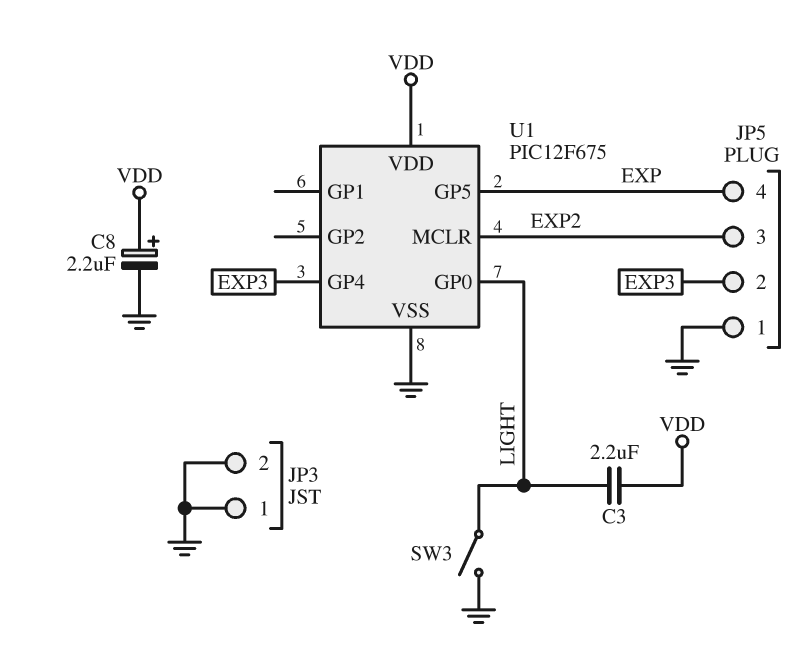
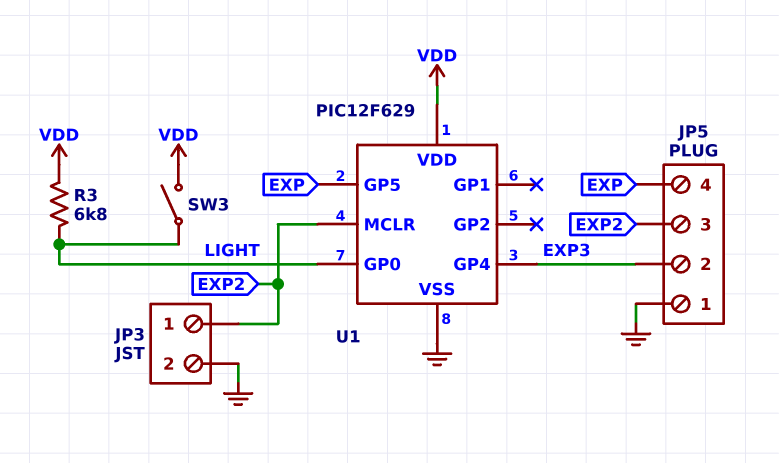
C3: 2.2uF (LIGHT, VDD) -> none
C8: 2.2uF (plus VDD, minus GND) -> none
JP3 pin 1: GND -> EXP2
R3: none -> 6.8k (LIGHT, VDD)
SW3: switch (GND, LIGHT) -> switch (LIGHT, VDD)
U1: PIC12F675 -> PIC12F629

